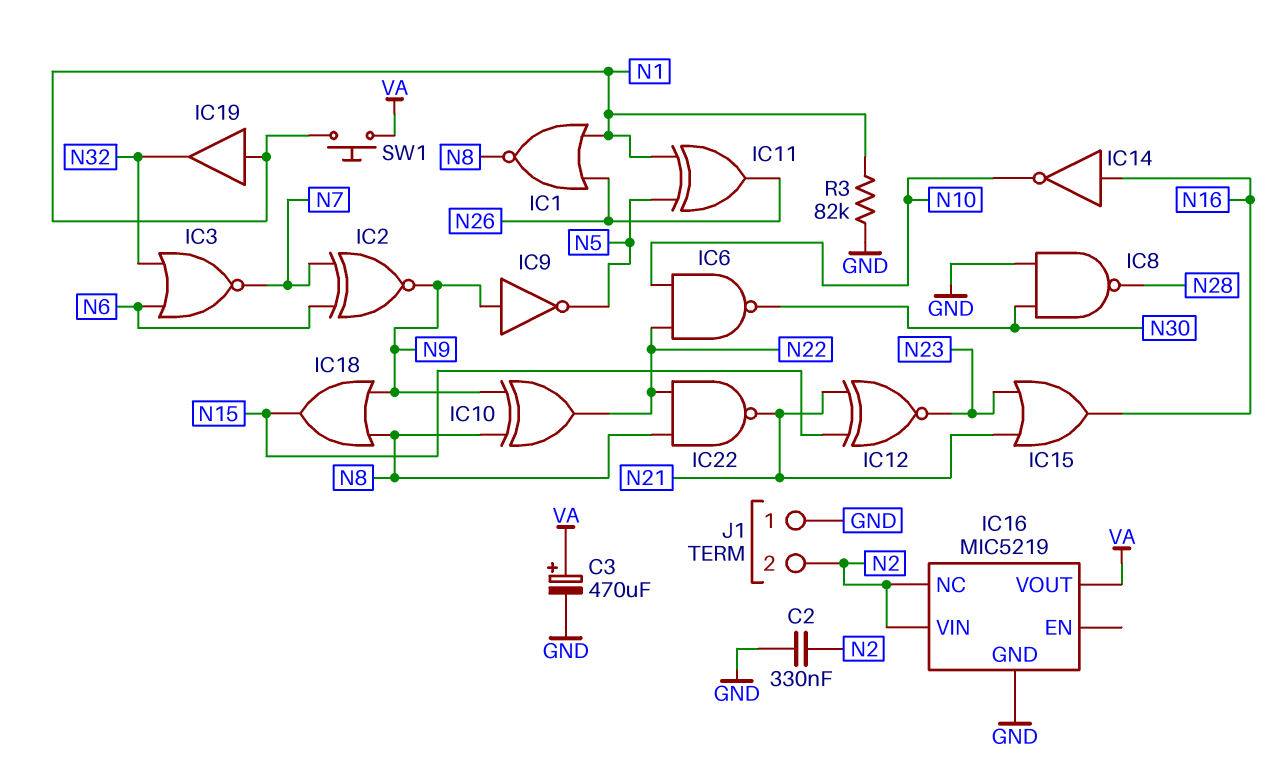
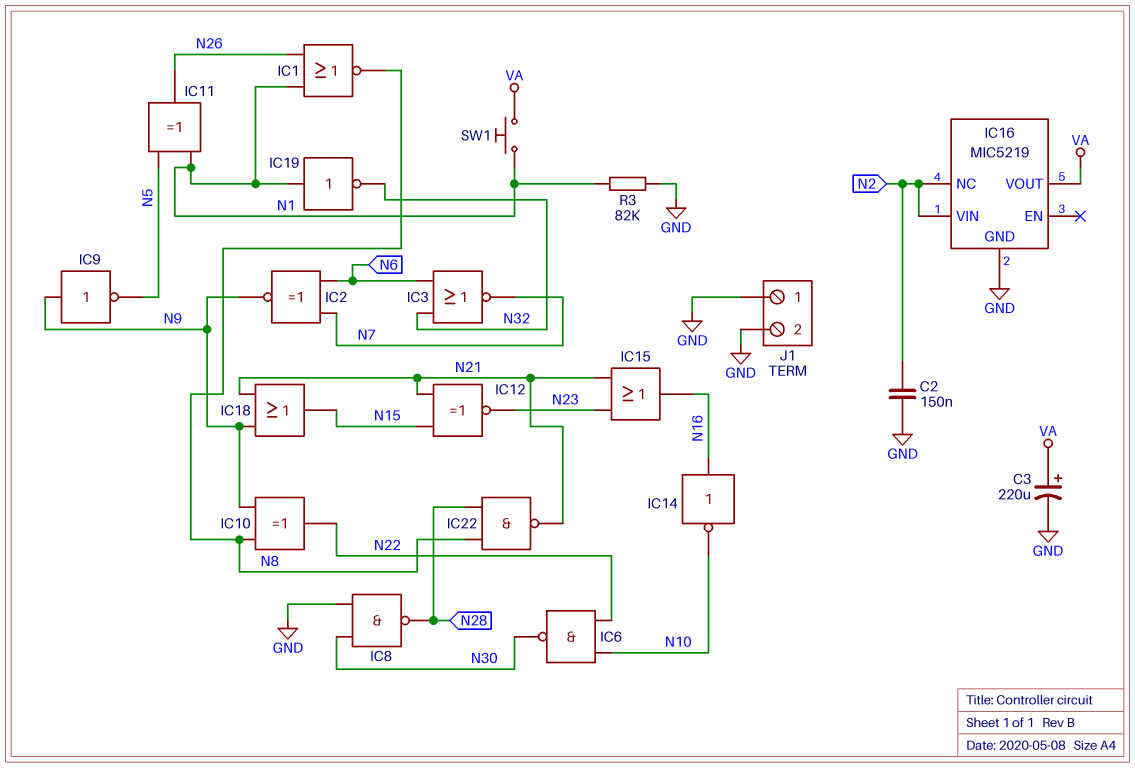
C2: 330nF (GND, N2) -> 150nF (GND, N2)
C3: 470uF (plus VA, minus GND) -> 220uF (plus VA, minus GND)
IC18: OR (in N8, in N9, out N15) -> OR (in N9, in N21, out N15)
IC19: buffer (in N1, out N32) -> NOT (in N1, out N32)
IC22: NAND (in N8, in N22, out N21) -> NAND (in N8, in N28, out N21)
J1 pin 2: N2 -> GND

